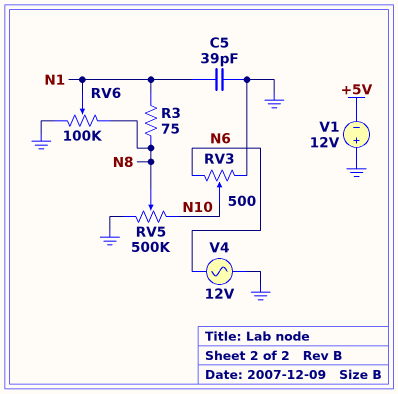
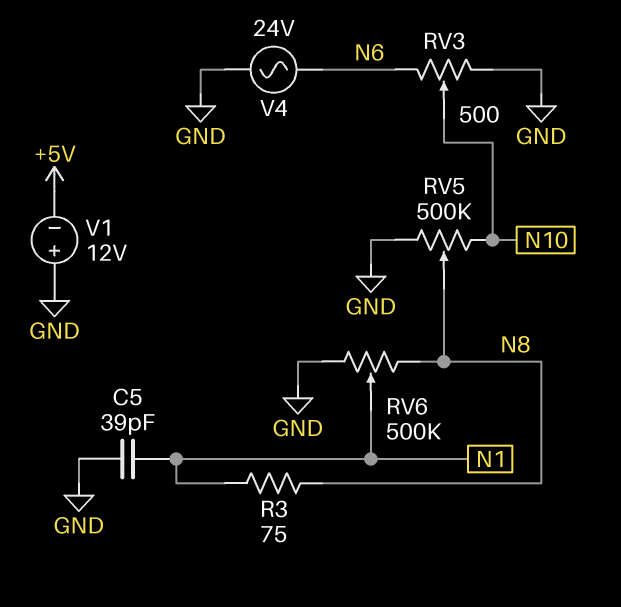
RV6: 100k (GND, N8, wiper N1) -> 500k (GND, N8, wiper N1)
V4: AC 12V (GND, N6) -> AC 24V (GND, N6)

